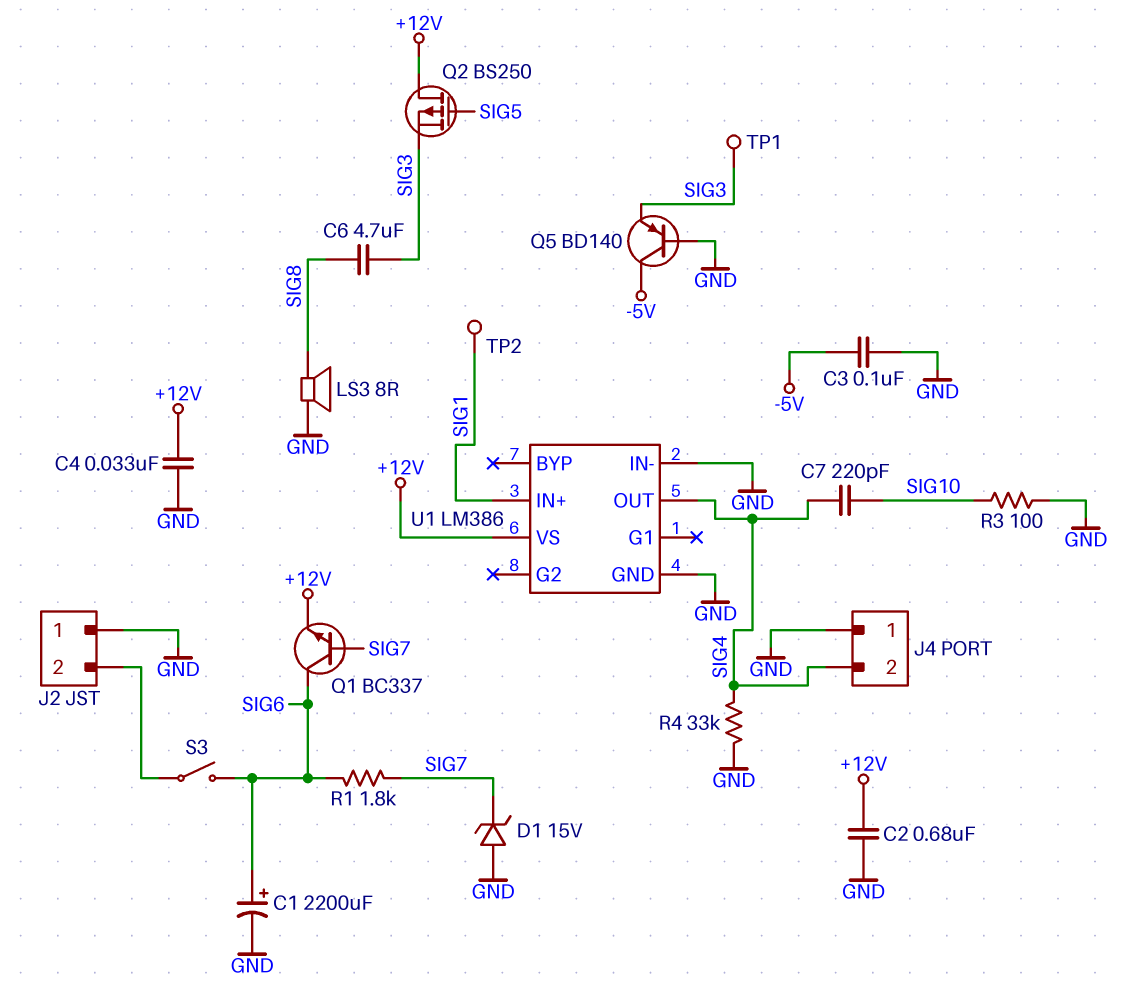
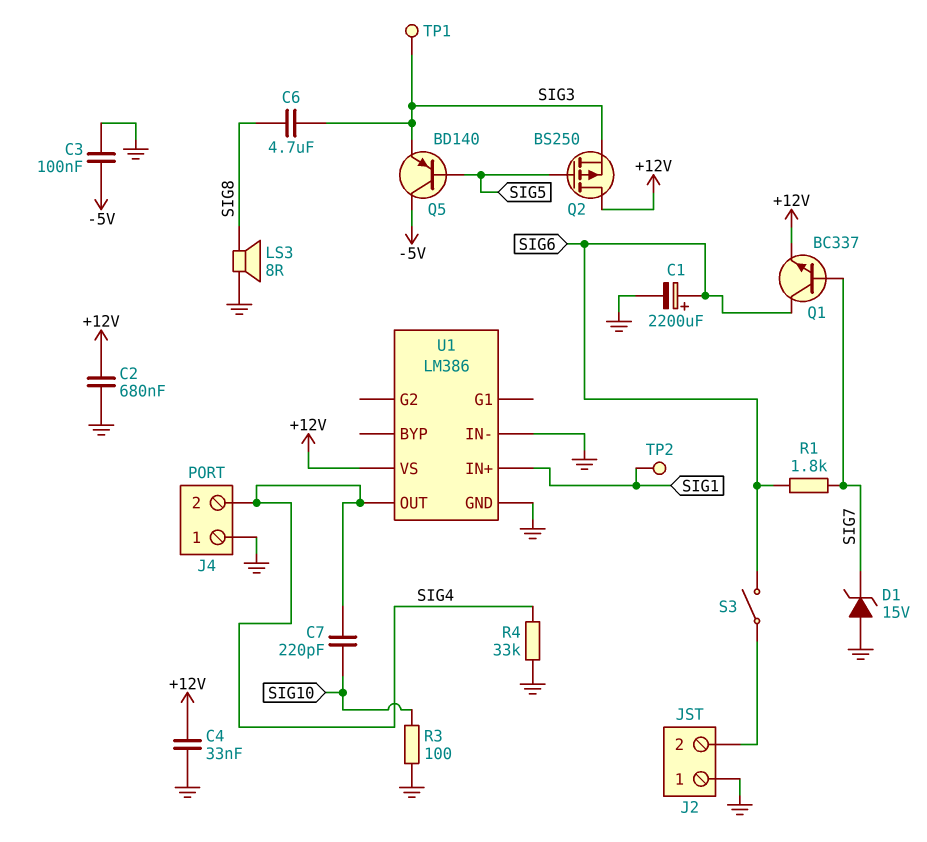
Q5: PNP BD140 (B GND, C -5V, E SIG3) -> PNP BD140 (B SIG5, C -5V, E SIG3)

